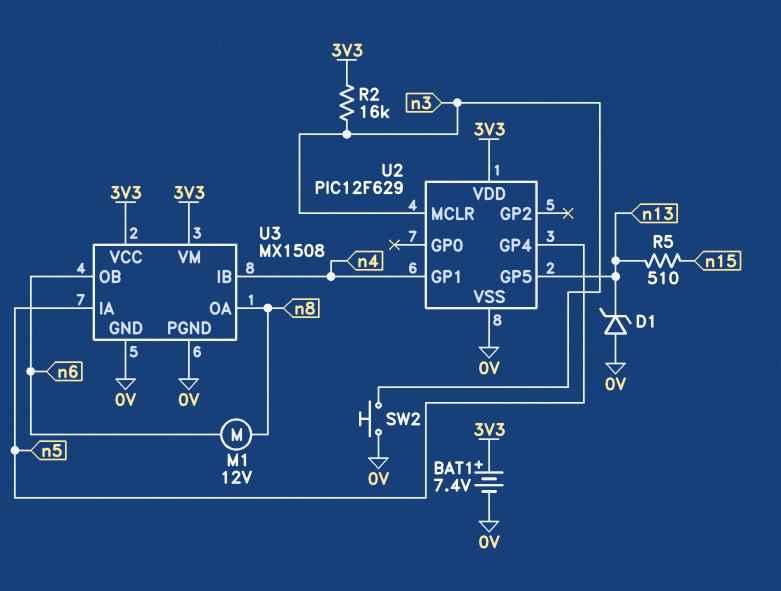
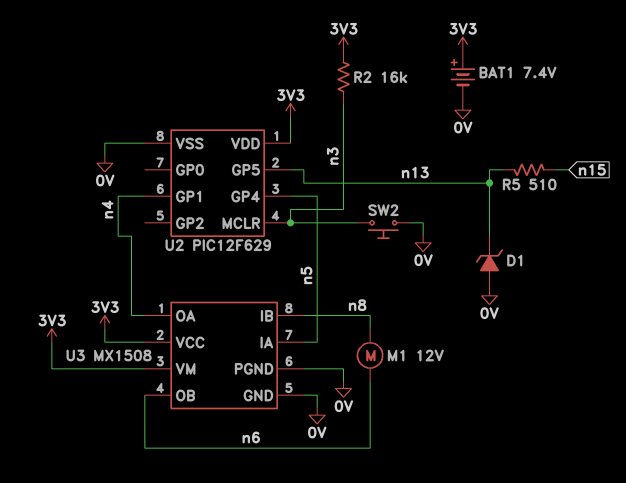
U3 pin IB: n4 -> n8
U3 pin OA: n8 -> n4

